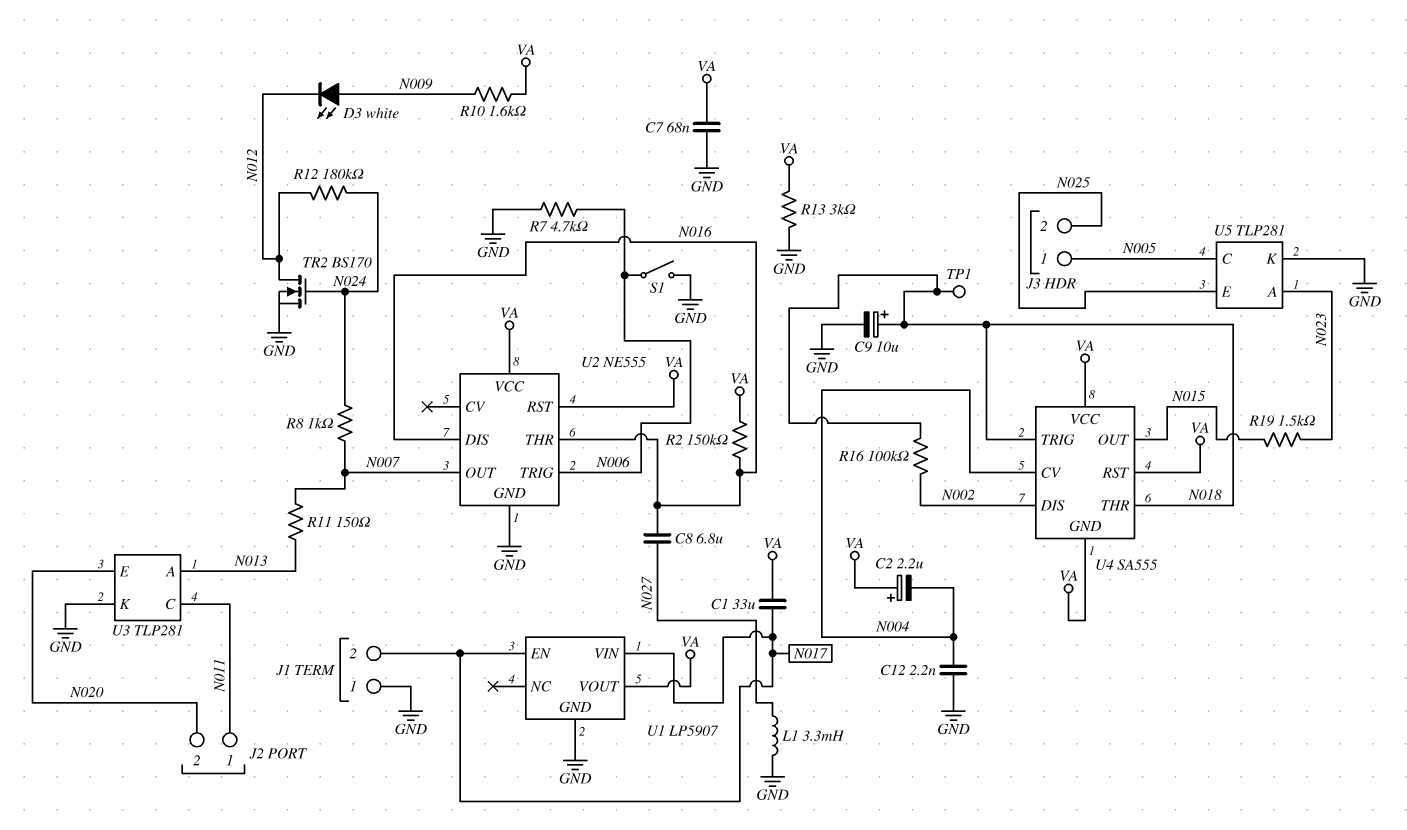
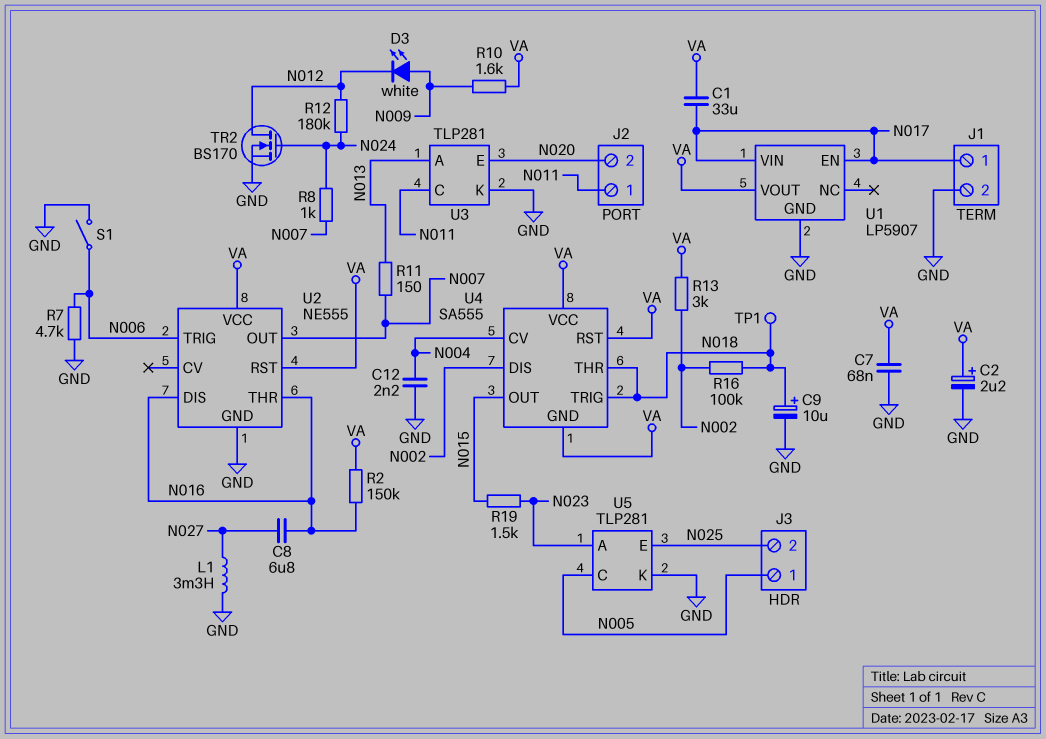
C2: 2.2uF (plus VA, minus N004) -> 2.2uF (plus VA, minus GND)
J1 pin 1: GND -> N017
J1 pin 2: N017 -> GND
R13: 3k (GND, VA) -> 3k (N002, VA)

